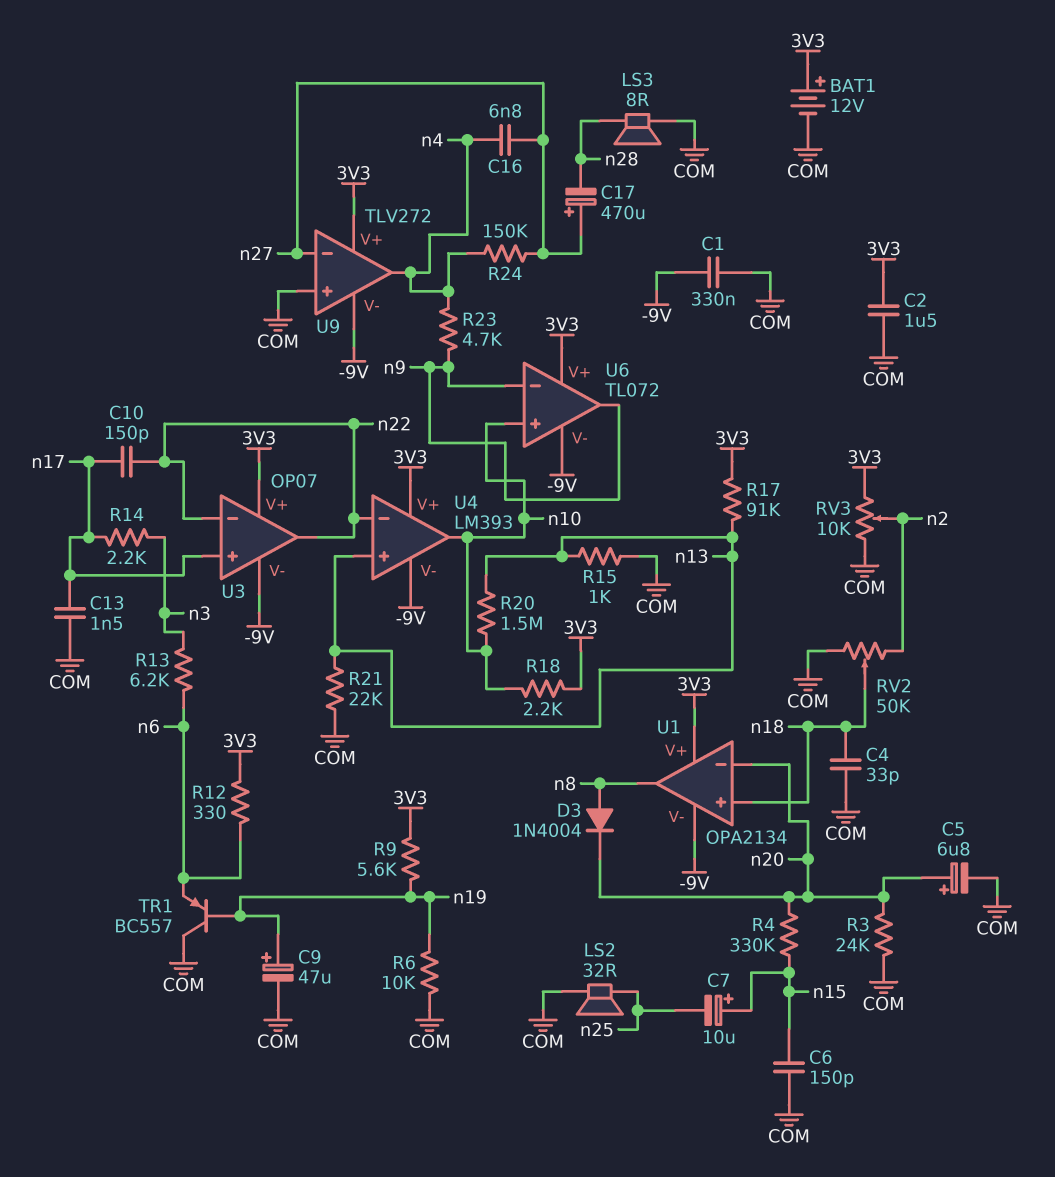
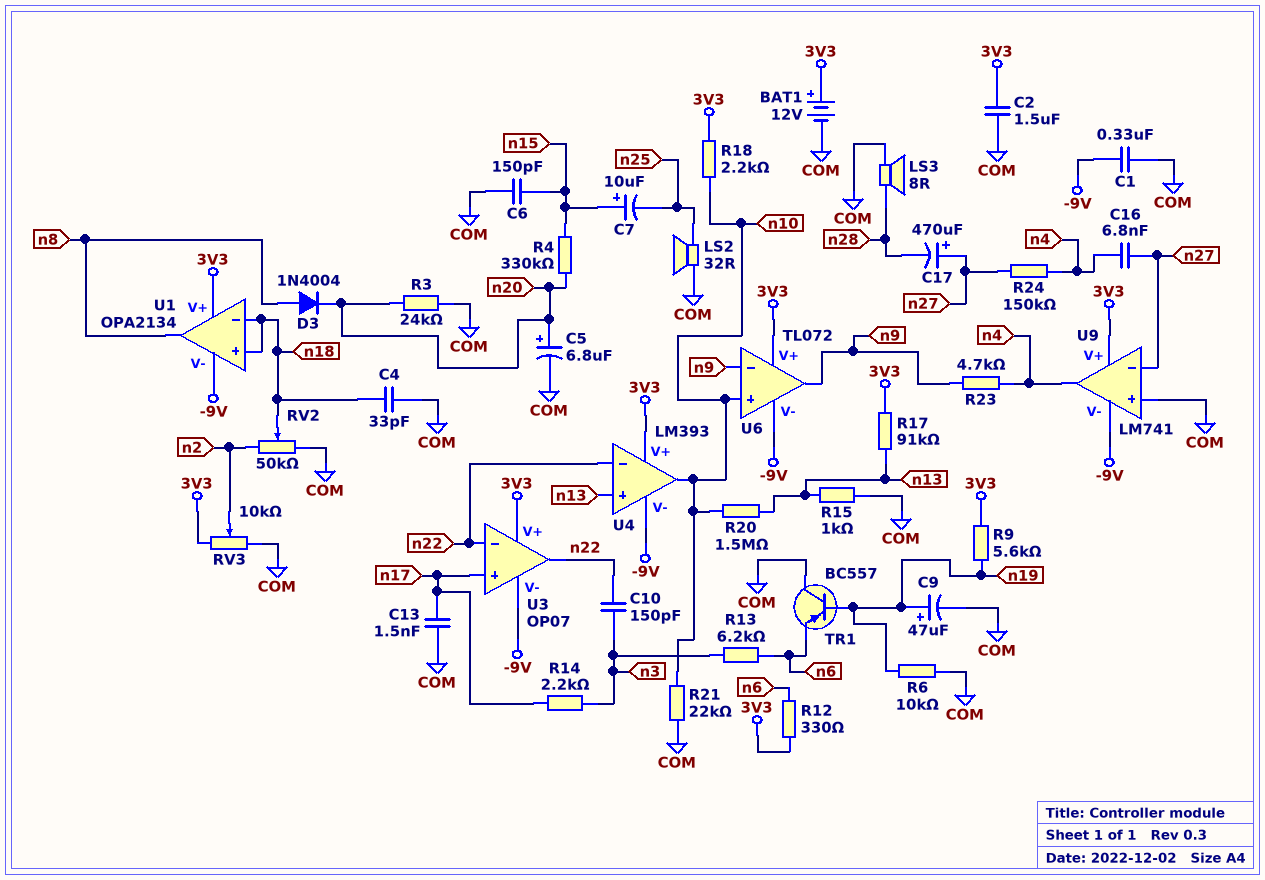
C10: 150pF (n17, n22) -> 150pF (n3, n22)
R21: 22k (COM, n13) -> 22k (COM, n10)
U1 pin in-: n20 -> n18
U9: TLV272 -> LM741

